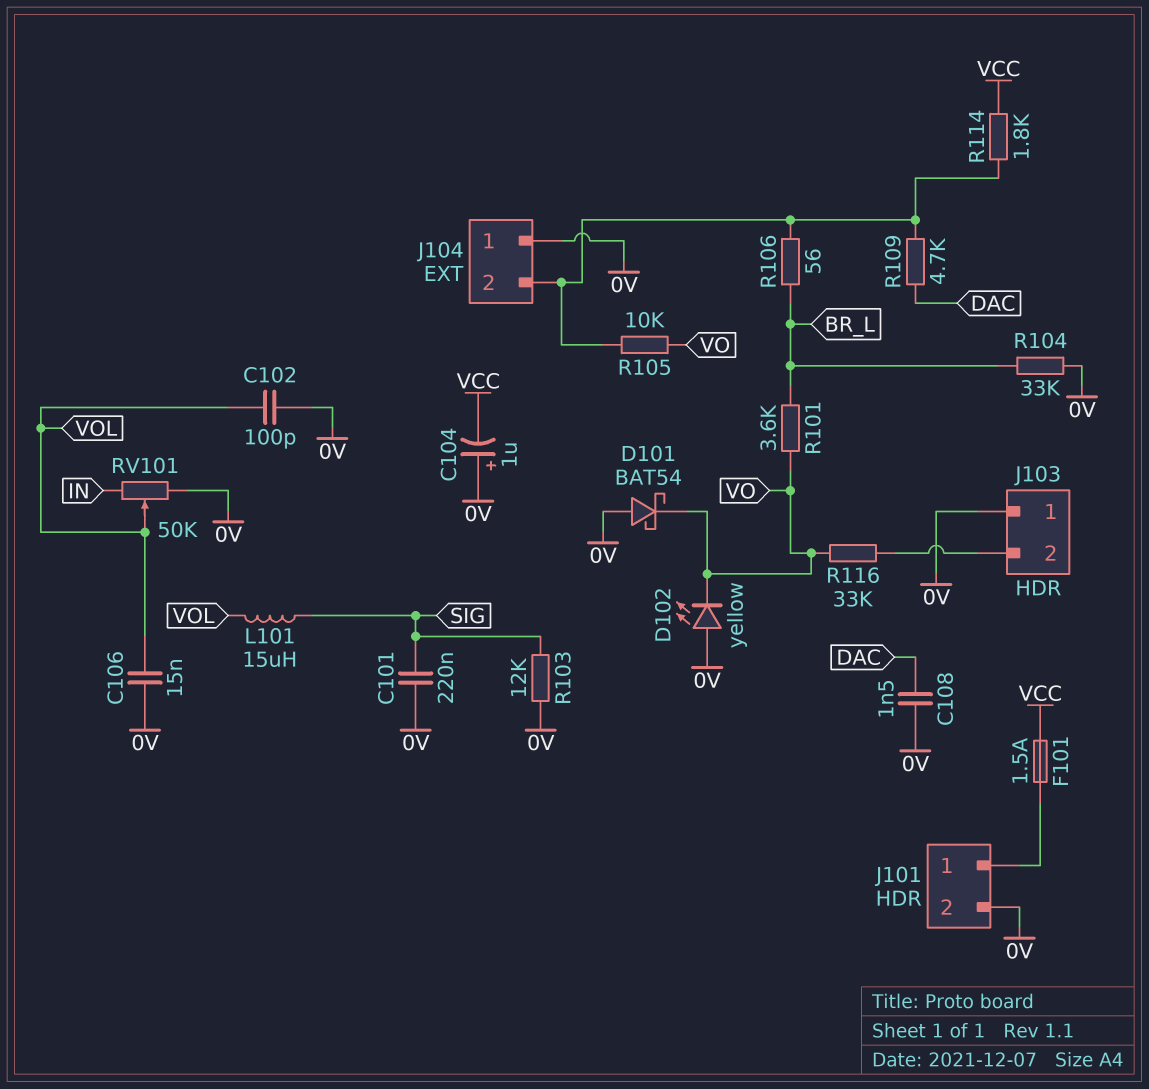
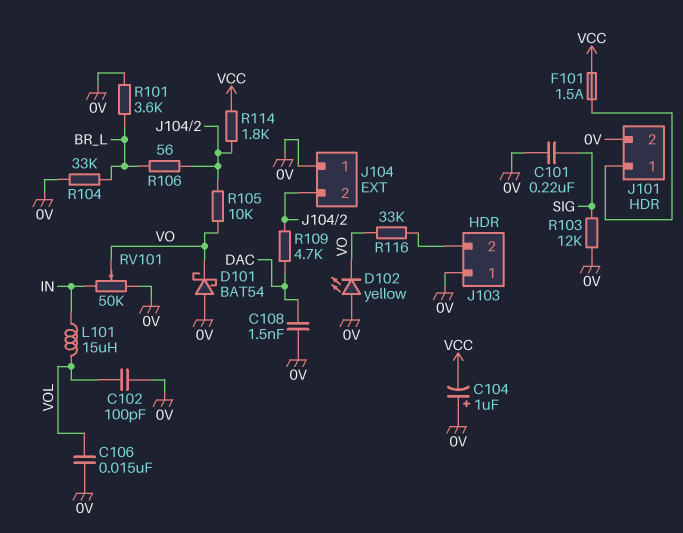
L101: 15uH (SIG, VOL) -> 15uH (IN, VOL)
R101: 3.6k (BR_L, VO) -> 3.6k (0V, BR_L)
RV101: 50k (0V, IN, wiper VOL) -> 50k (0V, IN, wiper VO)

